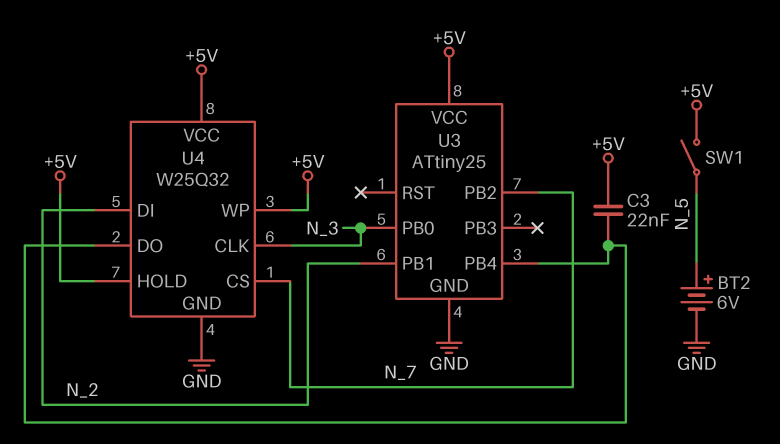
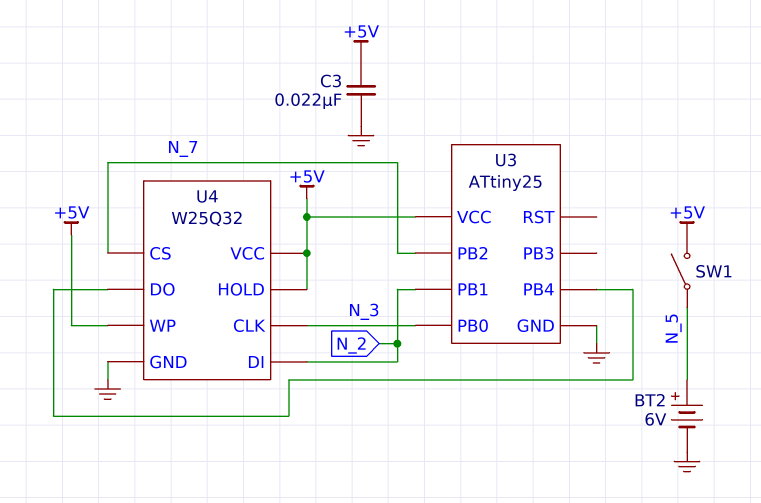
C3: 22nF (+5V, U3/PB4) -> 22nF (+5V, GND)

